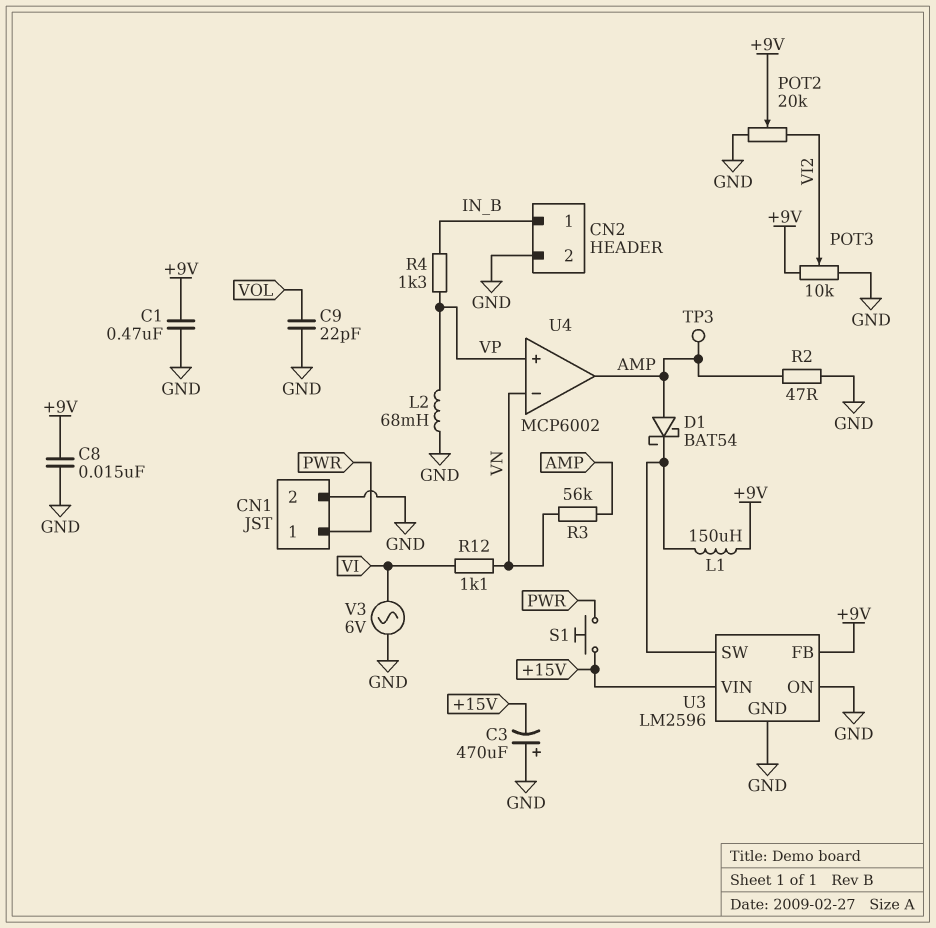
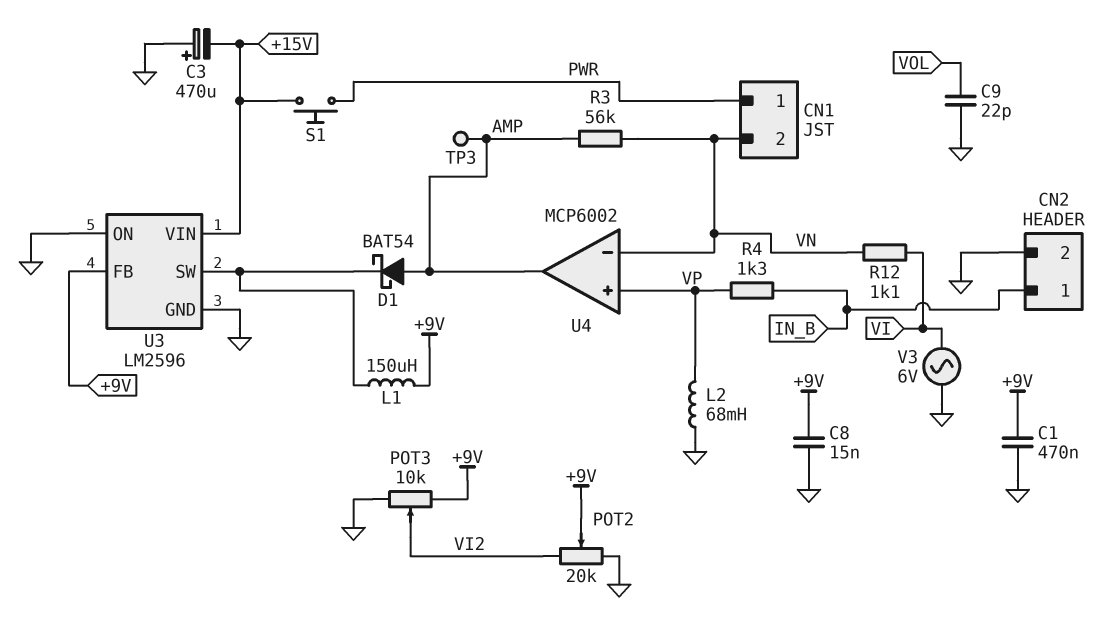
CN1 pin 2: GND -> VN
R2: 47 (AMP, GND) -> none

